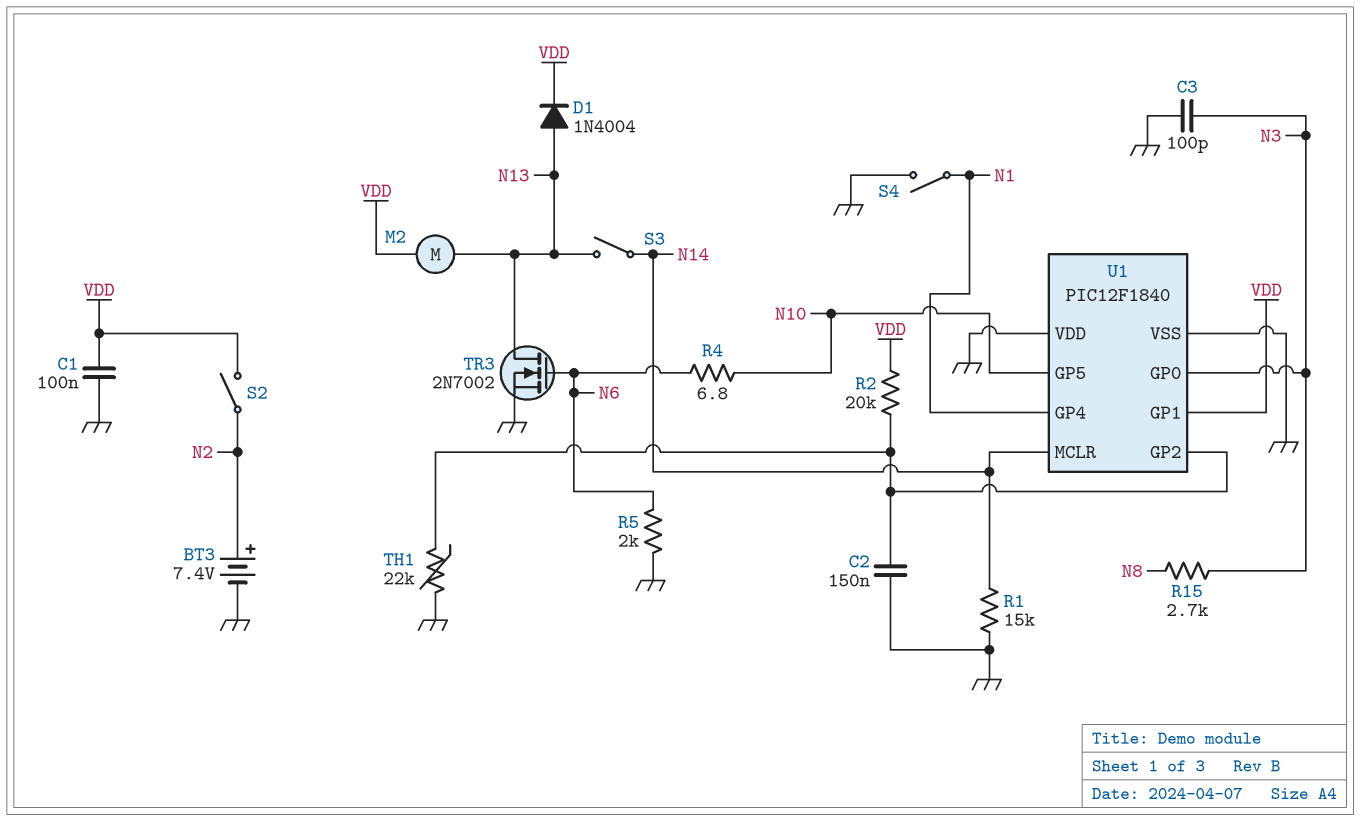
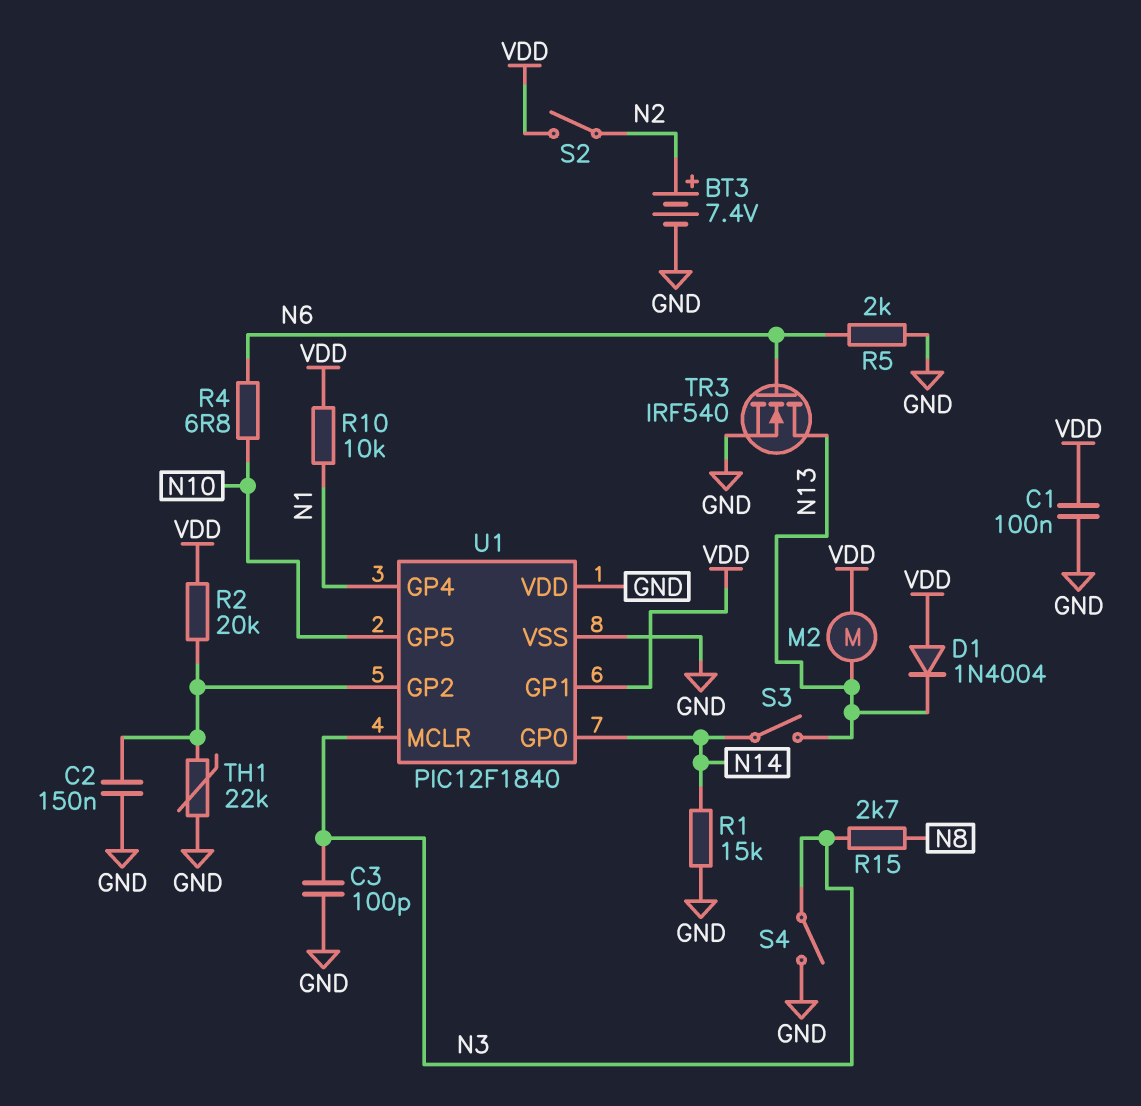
D1: diode 1N4004 (A N13, K VDD) -> diode 1N4004 (A VDD, K N13)
R10: none -> 10k (N1, VDD)
S4: switch (GND, N1) -> switch (GND, N3)
TR3: NMOS 2N7002 (G N6, D N13, S GND) -> NMOS IRF540 (G N6, D N13, S GND)
U1 pin GP0: N3 -> N14
U1 pin MCLR: N14 -> N3

